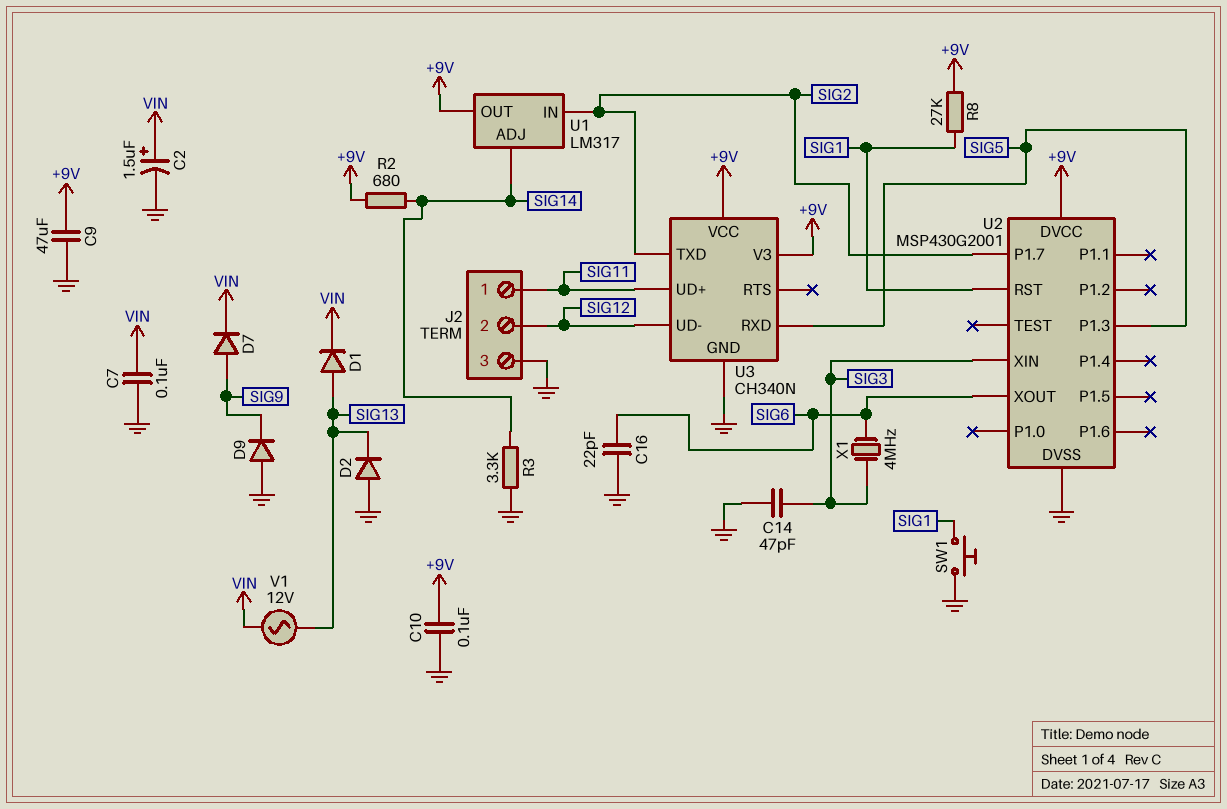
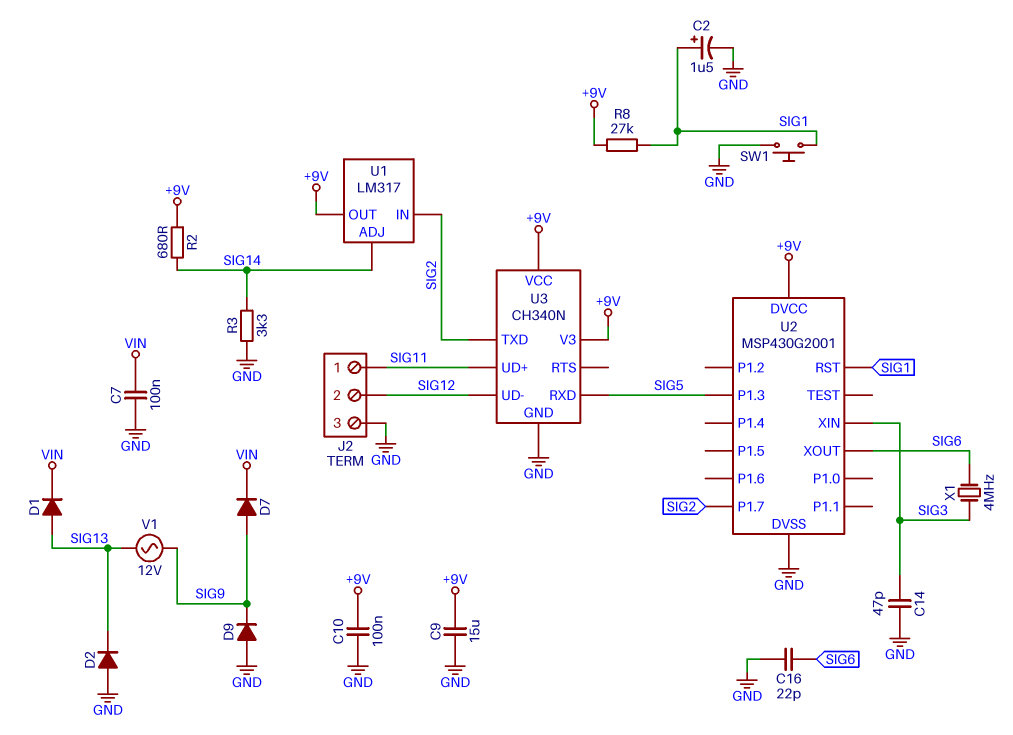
C2: 1.5uF (plus VIN, minus GND) -> 1.5uF (plus SIG1, minus GND)
C9: 47uF (+9V, GND) -> 15uF (+9V, GND)
V1: AC 12V (SIG13, VIN) -> AC 12V (SIG9, SIG13)

